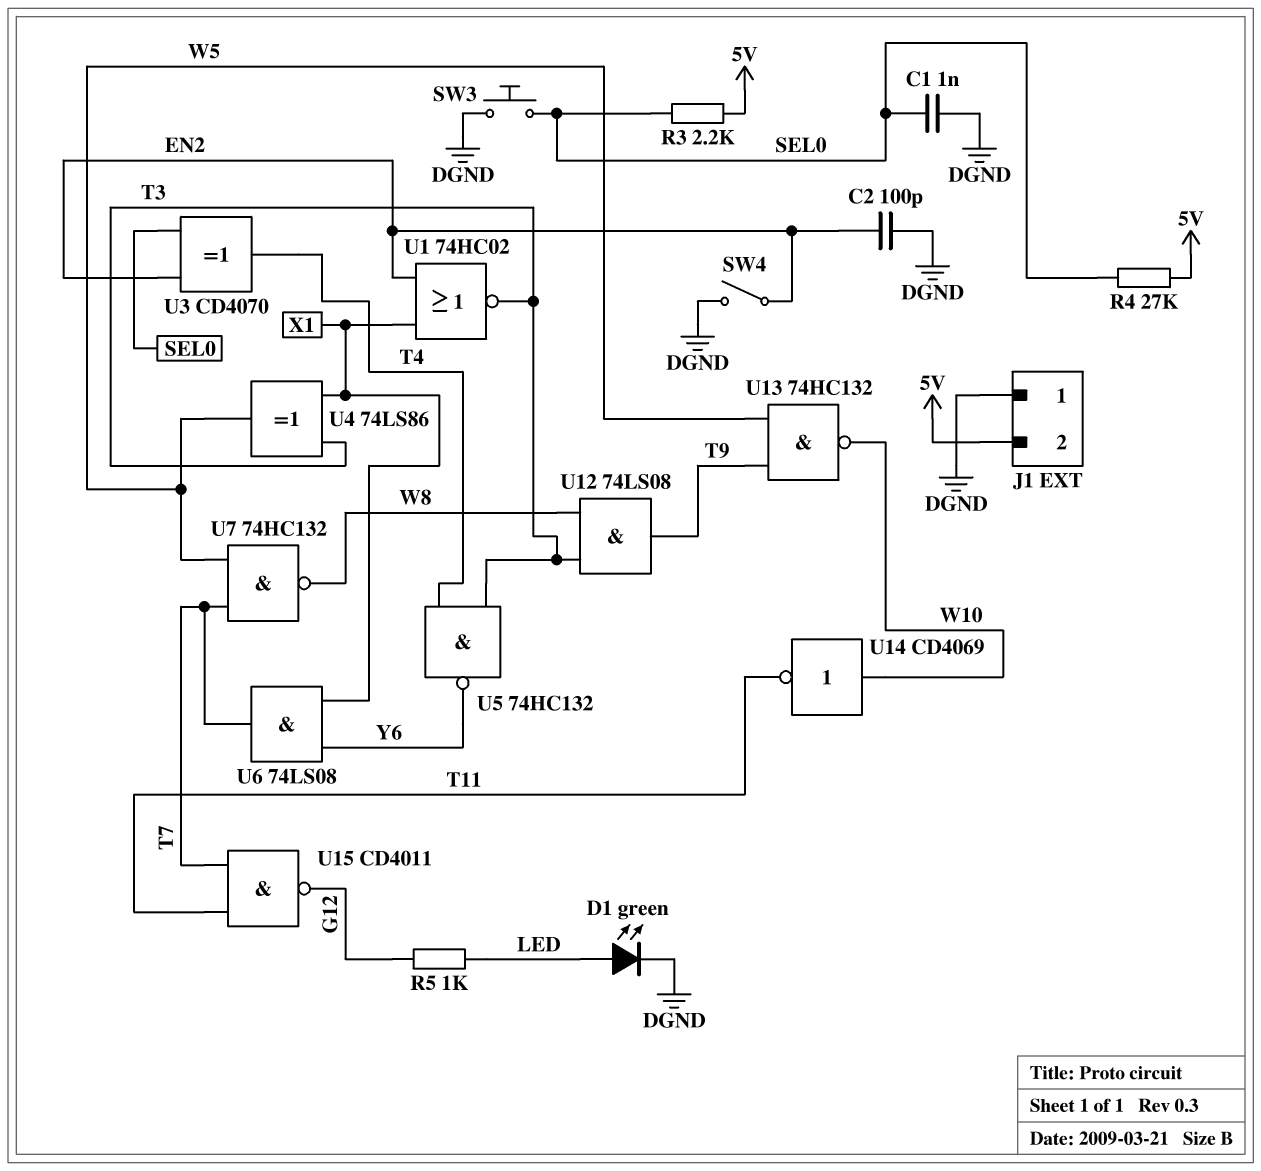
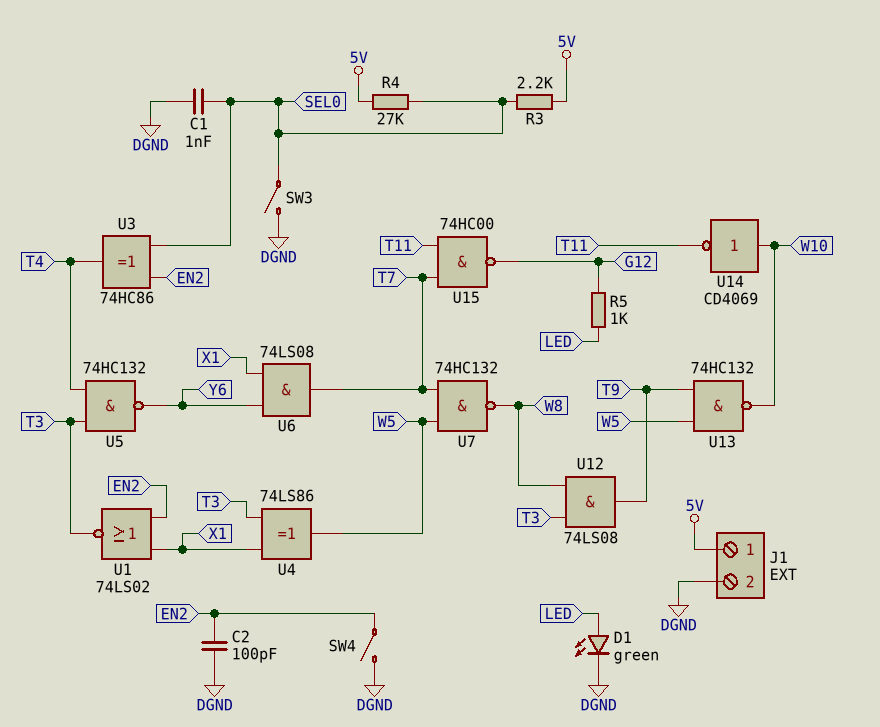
J1 pin 1: DGND -> 5V
J1 pin 2: 5V -> DGND
SW3: button (DGND, SEL0) -> switch (DGND, SEL0)
U1: NOR 74HC02 (in EN2, in X1, out T3) -> NOR 74LS02 (in EN2, in X1, out T3)
U3: XOR CD4070 (in EN2, in SEL0, out T4) -> XOR 74HC86 (in EN2, in SEL0, out T4)
U15: NAND CD4011 (in T7, in T11, out G12) -> NAND 74HC00 (in T7, in T11, out G12)

